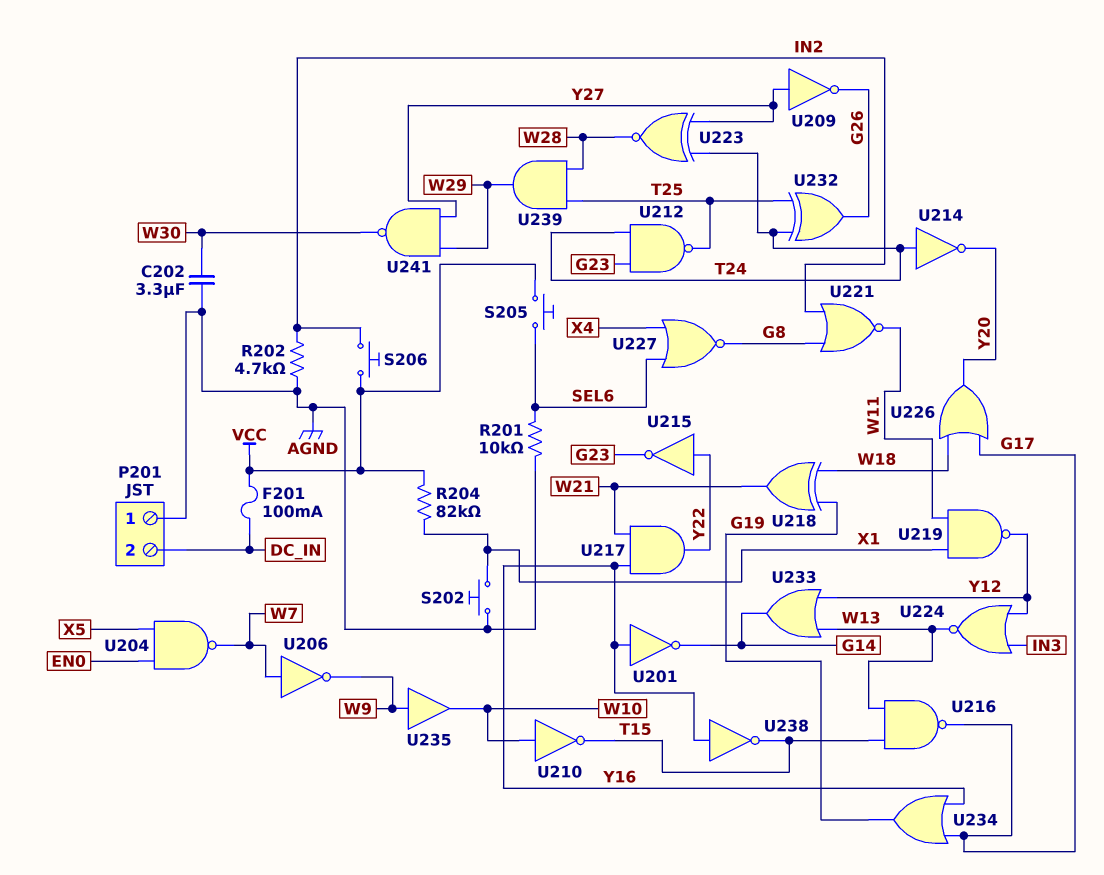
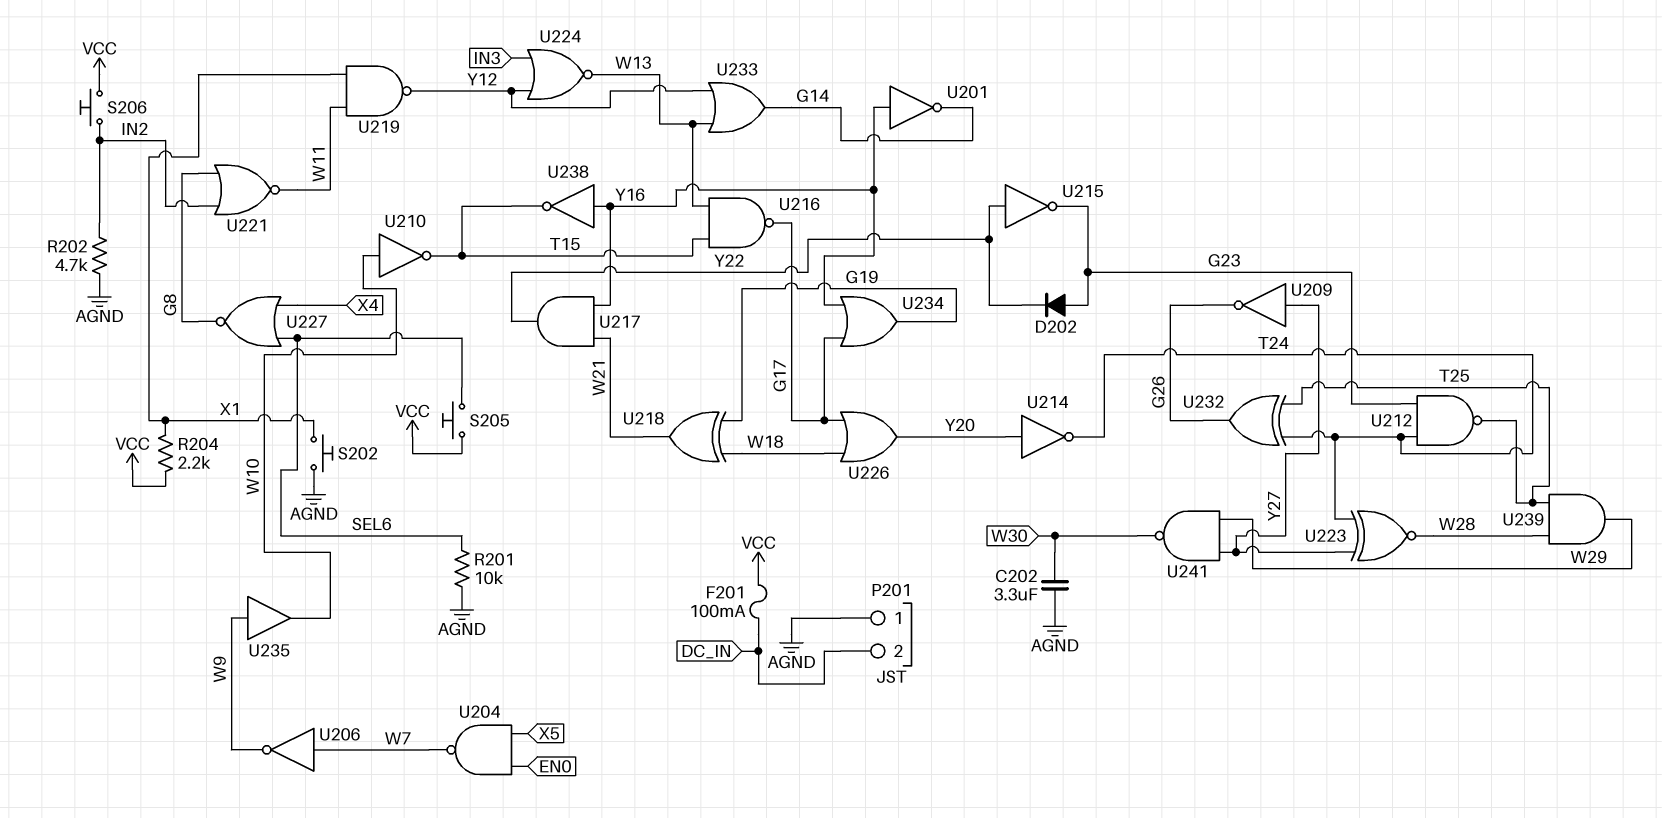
D202: none -> diode (A G23, K Y22)
R204: 82k (VCC, X1) -> 2.2k (VCC, X1)
U214: NOT (in T24, out Y20) -> NOT (in Y20, out T24)

